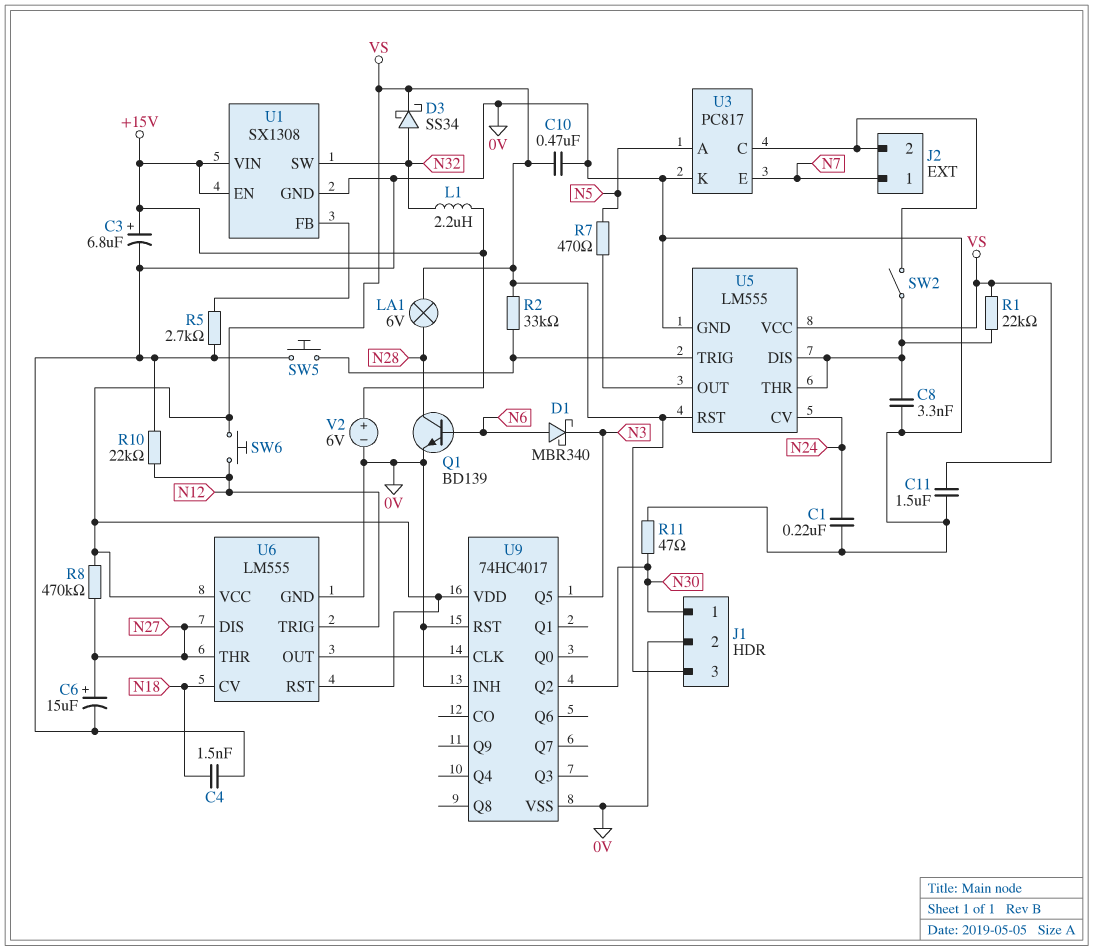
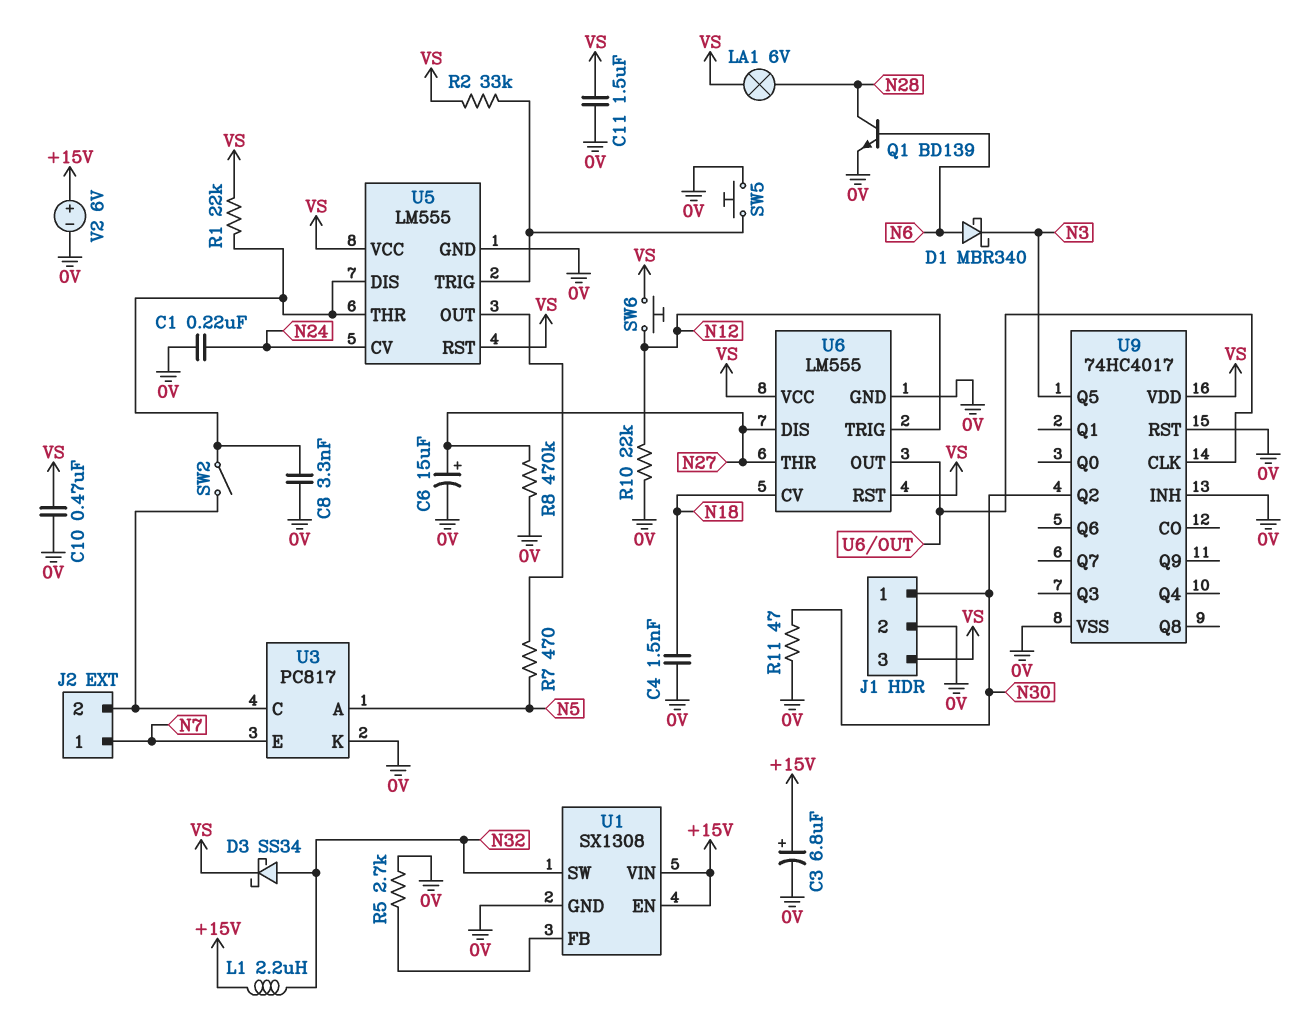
R8: 470k (N27, VS) -> 470k (0V, N27)

